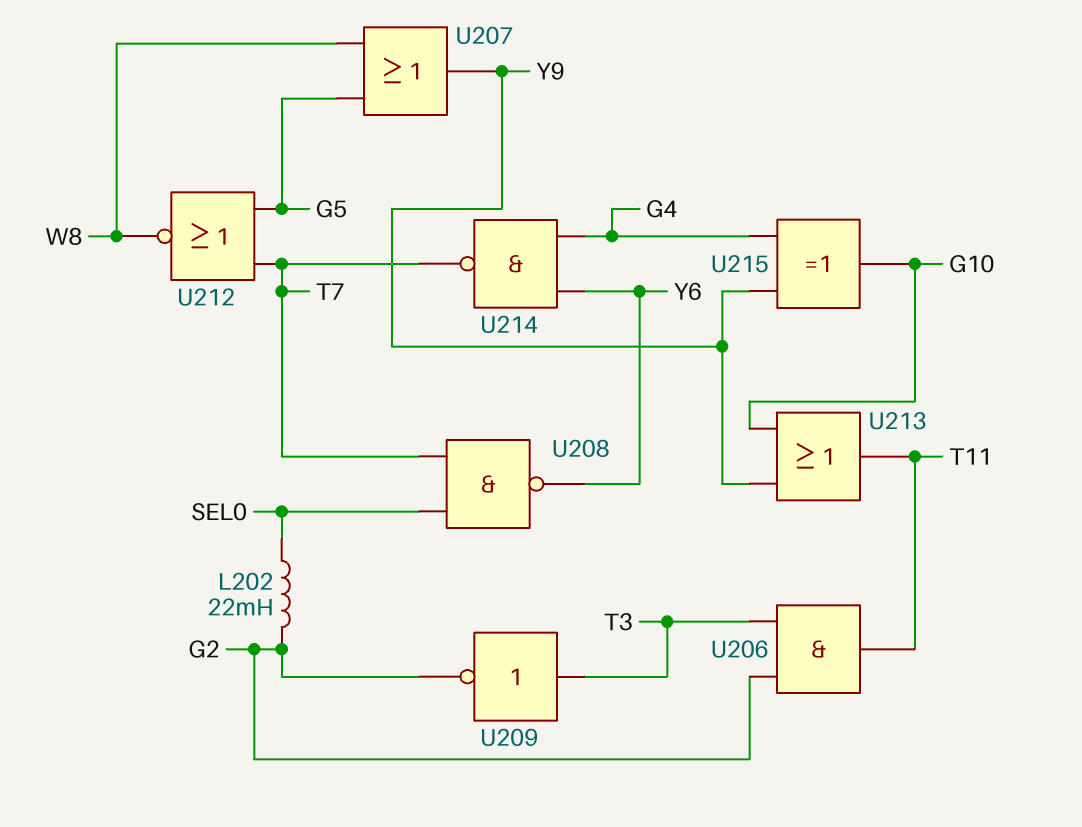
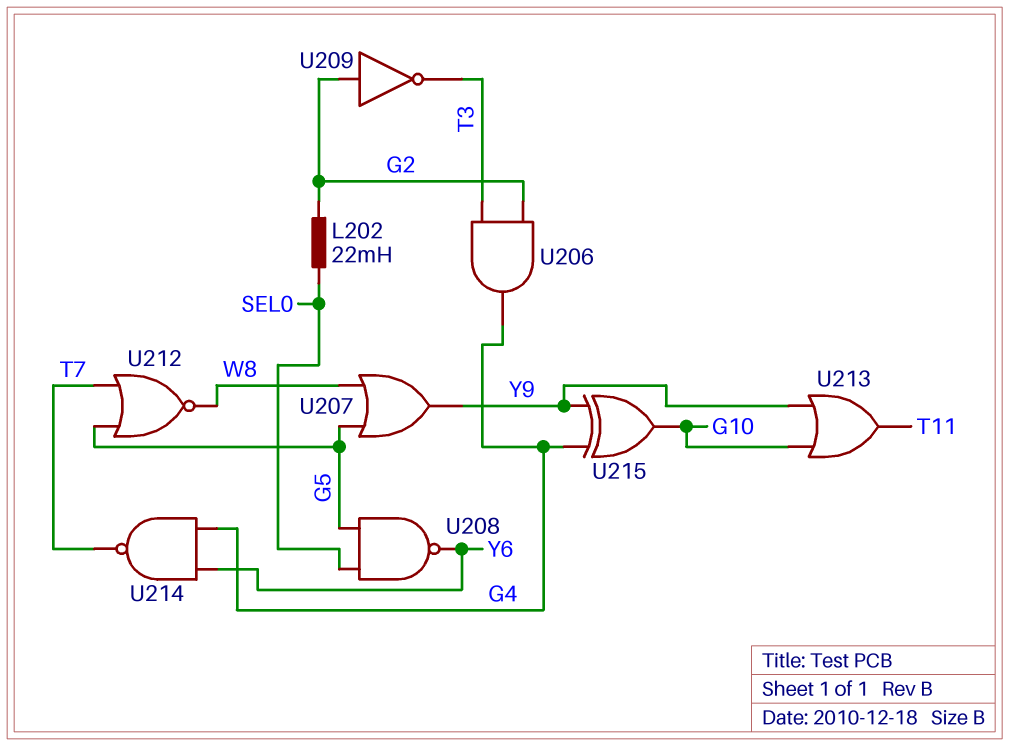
U206: AND (in G2, in T3, out T11) -> AND (in G2, in T3, out G4)
U208: NAND (in SEL0, in T7, out Y6) -> NAND (in G5, in SEL0, out Y6)
U209: NOT (in T3, out G2) -> NOT (in G2, out T3)

